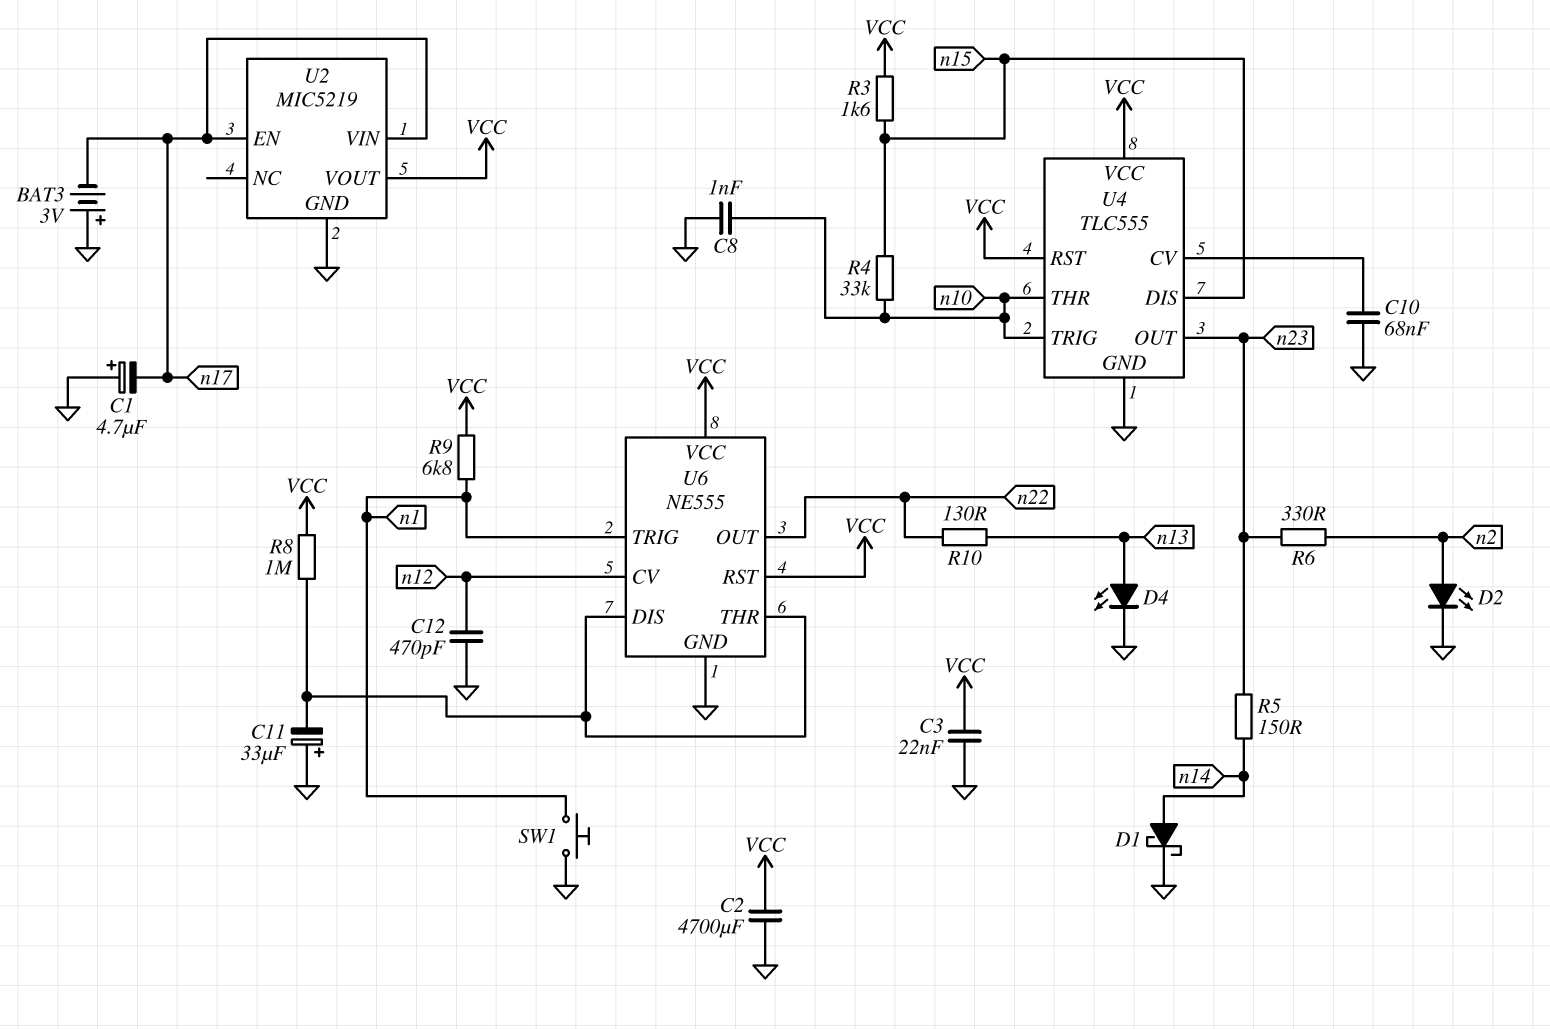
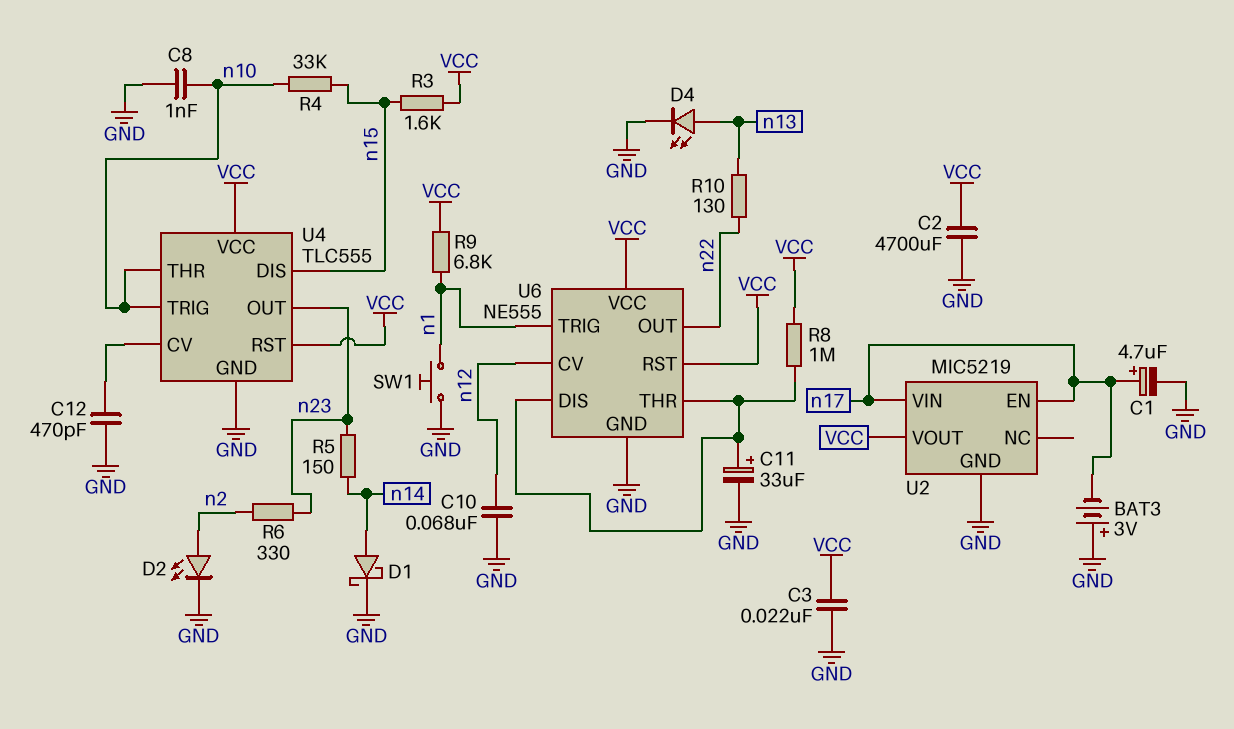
C1: 4.7uF (plus GND, minus n17) -> 4.7uF (plus n17, minus GND)
C10: 68nF (GND, U4/CV) -> 68nF (GND, n12)
C11: 33uF (plus GND, minus U6/DIS) -> 33uF (plus U6/DIS, minus GND)
C12: 470pF (GND, n12) -> 470pF (GND, U4/CV)

